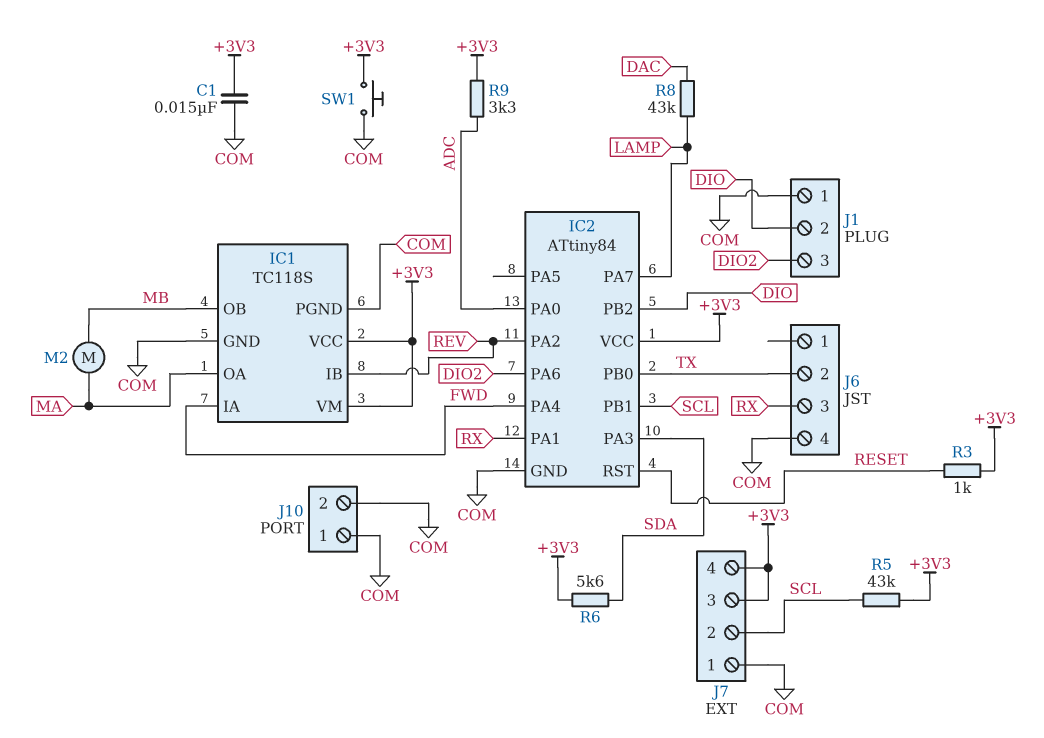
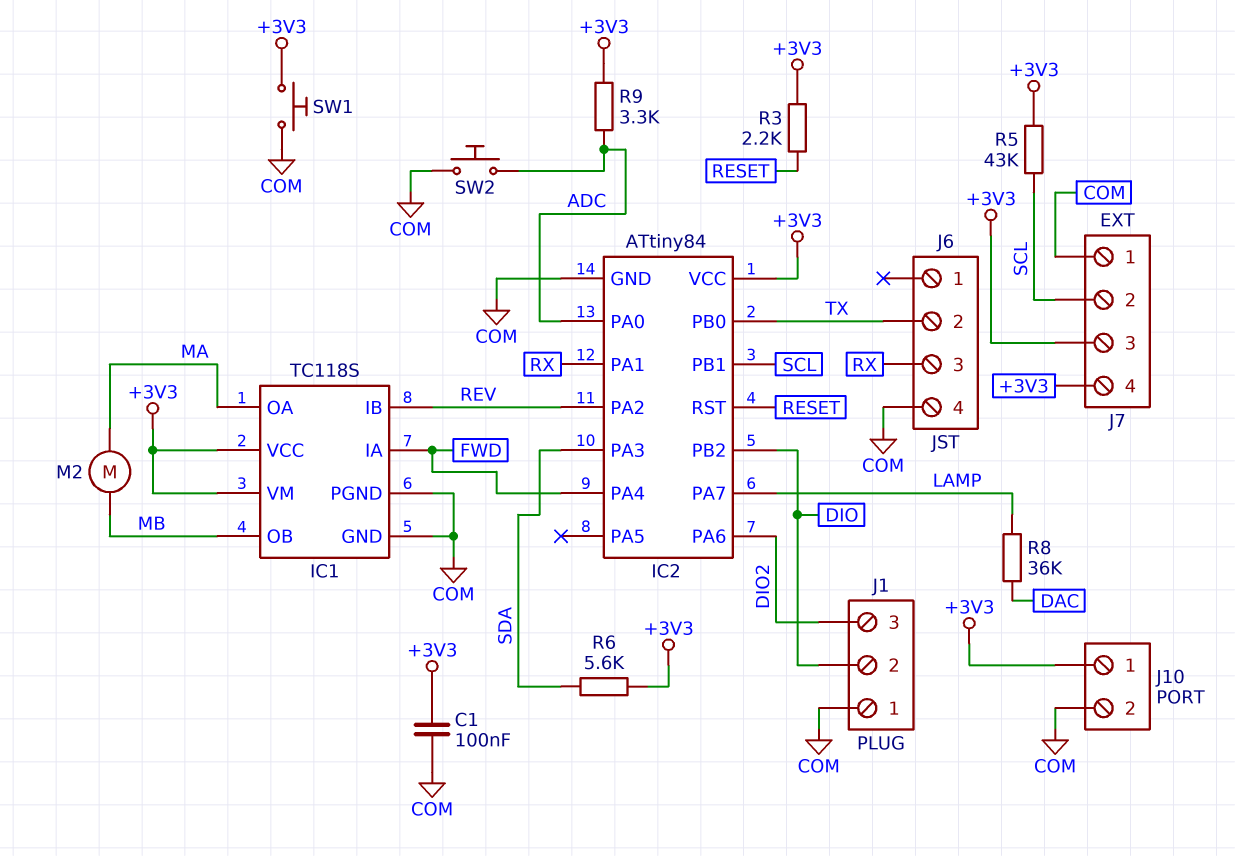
C1: 15nF (+3V3, COM) -> 100nF (+3V3, COM)
J10 pin 1: COM -> +3V3
R3: 1k (+3V3, RESET) -> 2.2k (+3V3, RESET)
R8: 43k (DAC, LAMP) -> 36k (DAC, LAMP)
SW2: none -> button (ADC, COM)

